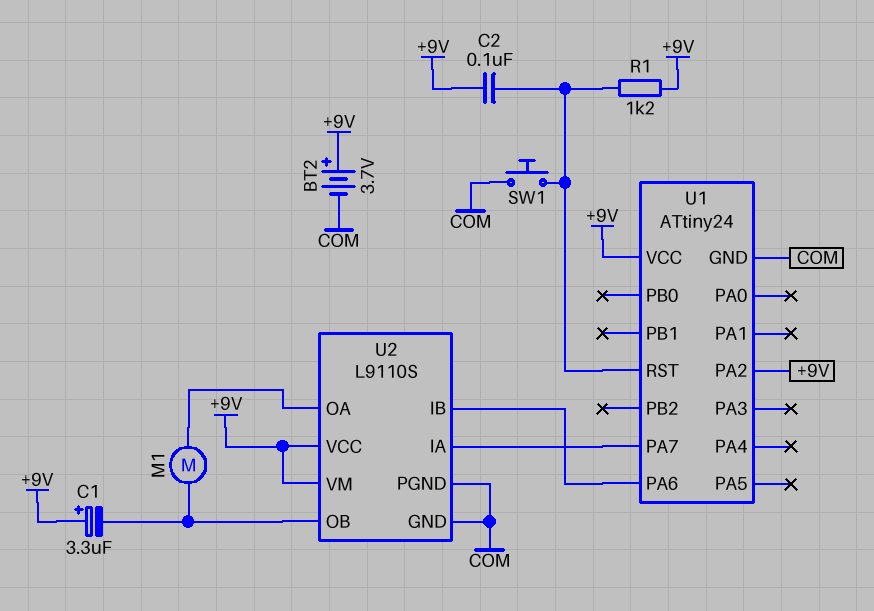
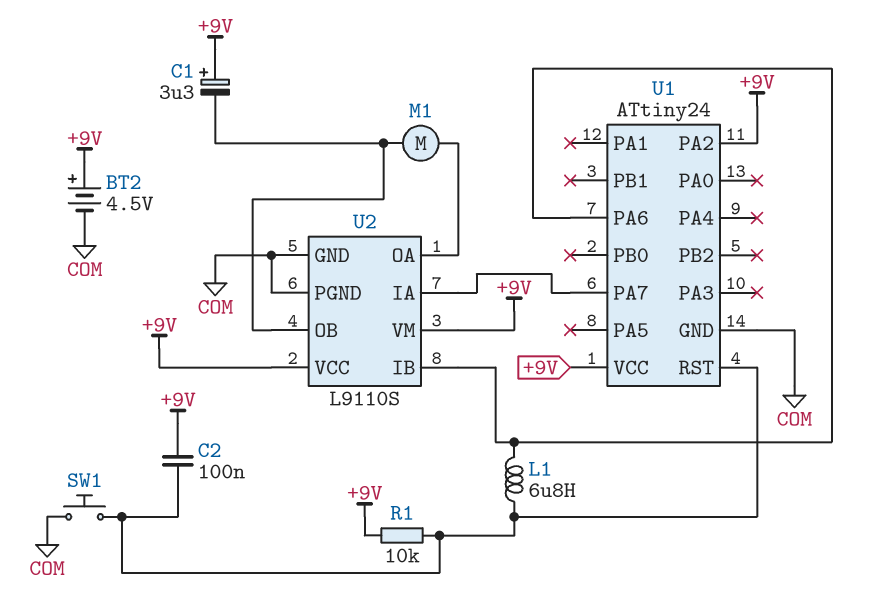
BT2: 3.7V (plus +9V, minus COM) -> 4.5V (plus +9V, minus COM)
L1: none -> 6.8uH (U1/PA6, U1/RST)
R1: 1.2k (+9V, U1/RST) -> 10k (+9V, U1/RST)

